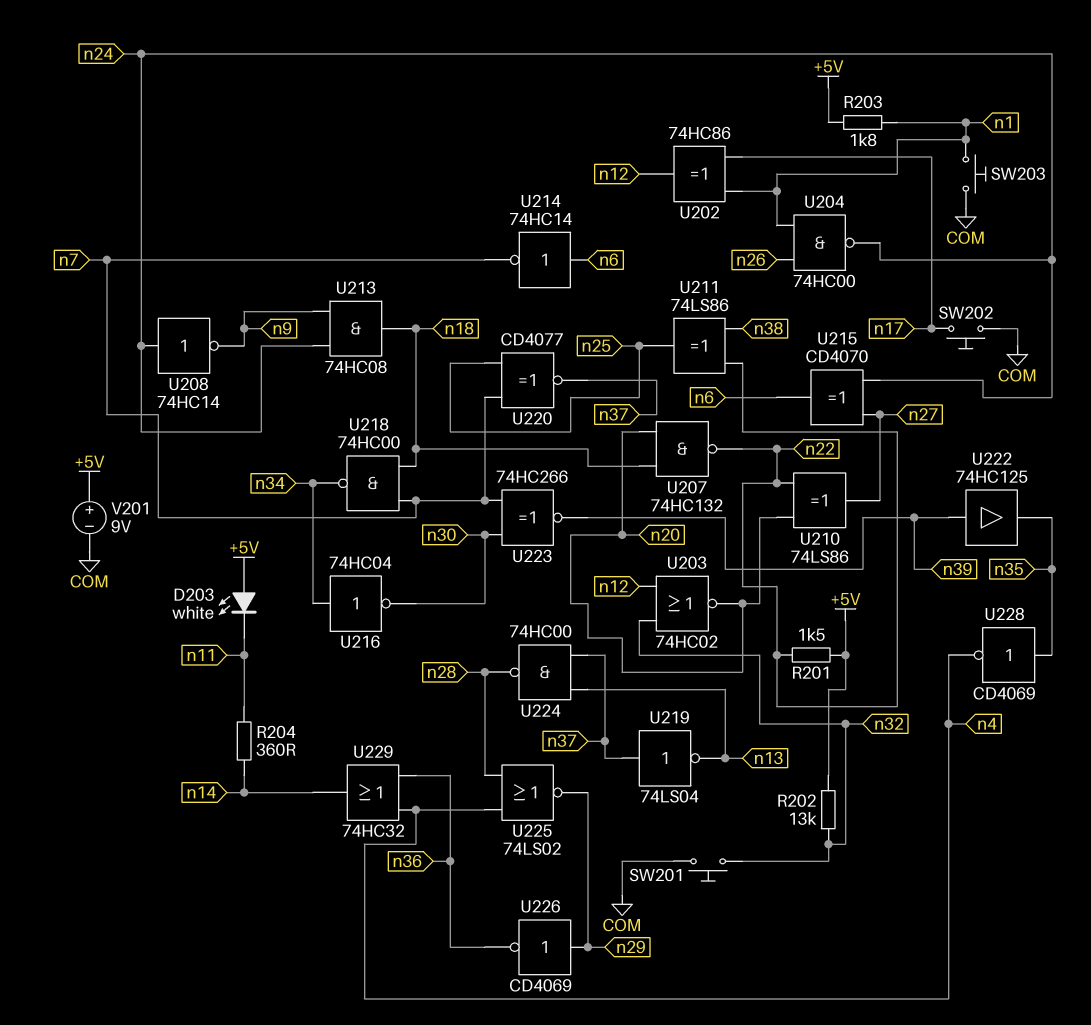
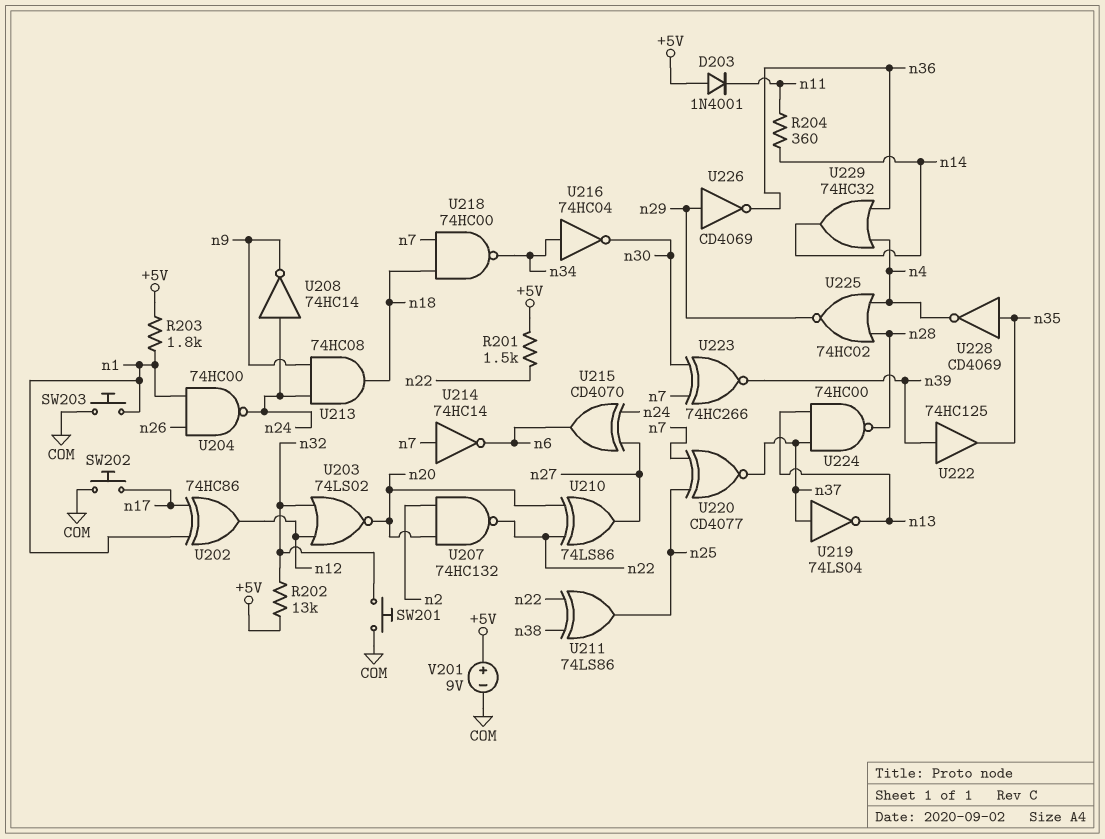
D203: LED white (A +5V, K n11) -> diode 1N4001 (A +5V, K n11)
U203: NOR 74HC02 (in n12, in n32, out n20) -> NOR 74LS02 (in n12, in n32, out n20)
U207: NAND 74HC132 (in n18, in n20, out n22) -> NAND 74HC132 (in n2, in n20, out n22)
U214: NOT 74HC14 (in n6, out n7) -> NOT 74HC14 (in n7, out n6)
U225: NOR 74LS02 (in n4, in n28, out n29) -> NOR 74HC02 (in n4, in n28, out n29)

